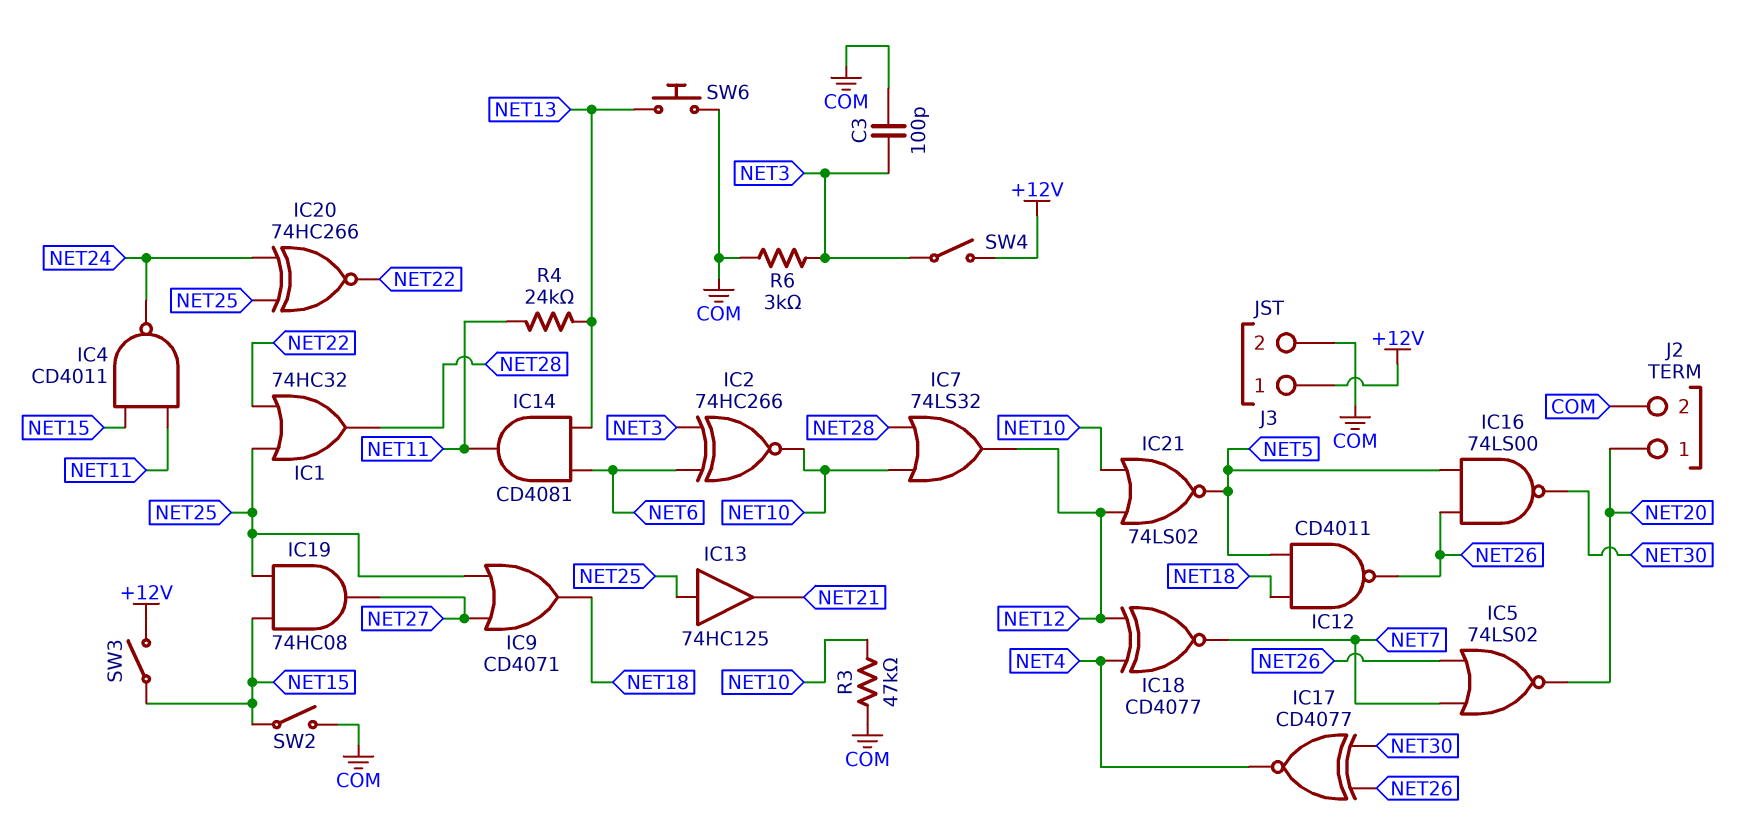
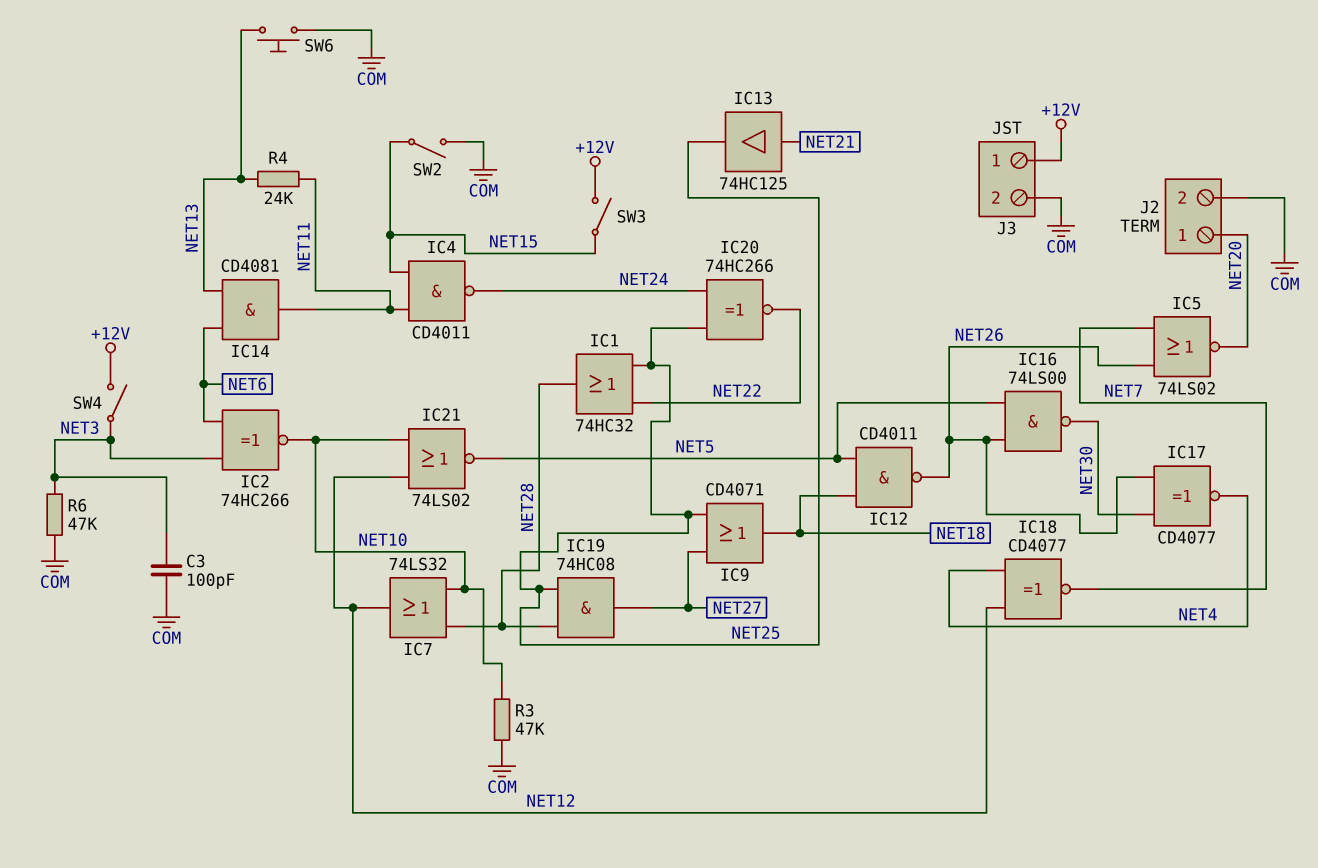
IC13: buffer 74HC125 (in NET25, out NET21) -> buffer 74HC125 (in NET21, out NET25)
IC19: AND 74HC08 (in NET15, in NET25, out NET27) -> AND 74HC08 (in NET25, in NET28, out NET27)
R6: 3k (COM, NET3) -> 47k (COM, NET3)

